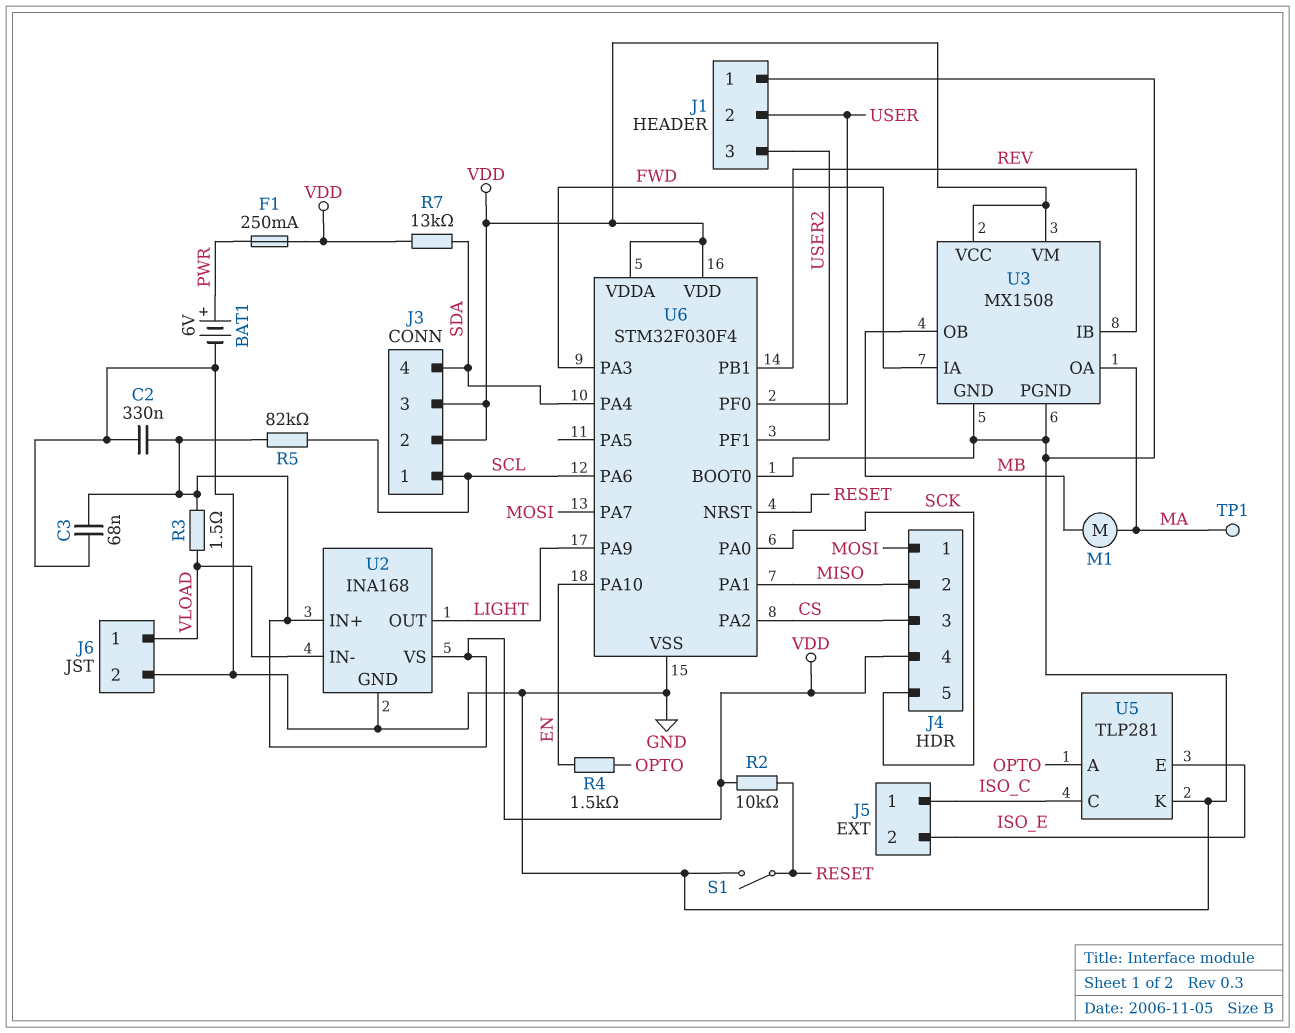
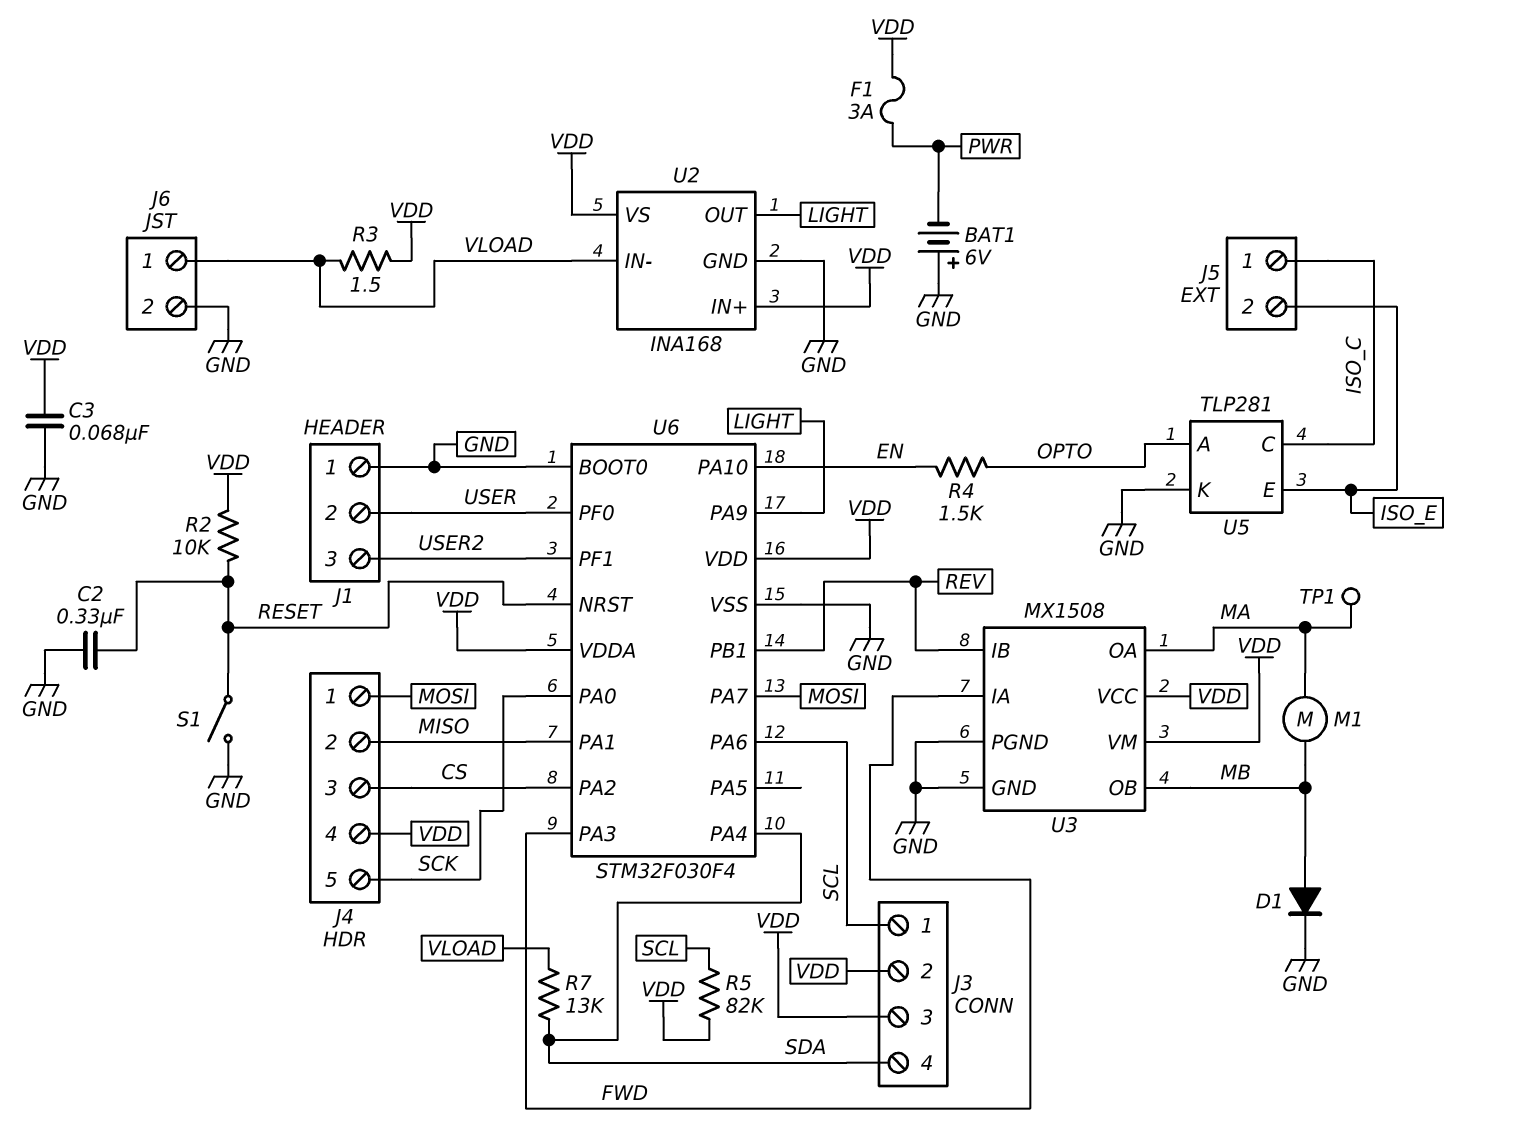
BAT1: 6V (plus PWR, minus GND) -> 6V (plus GND, minus PWR)
C2: 330nF (GND, VDD) -> 330nF (GND, RESET)
D1: none -> diode (A MB, K GND)
F1: 250mA (PWR, VDD) -> 3A (PWR, VDD)
R7: 13k (SDA, VDD) -> 13k (SDA, VLOAD)

